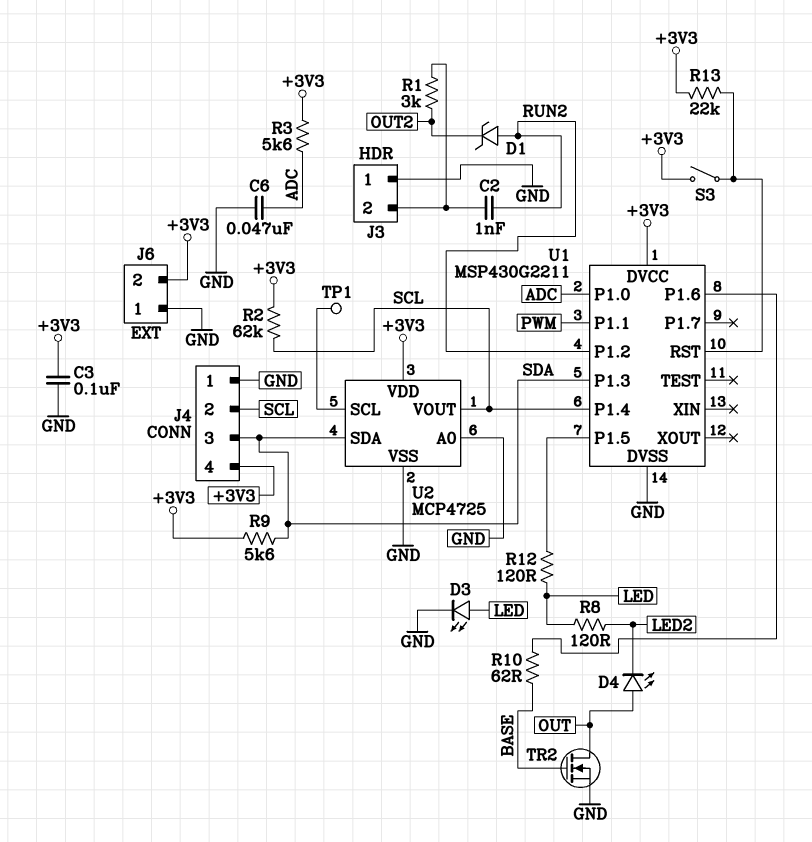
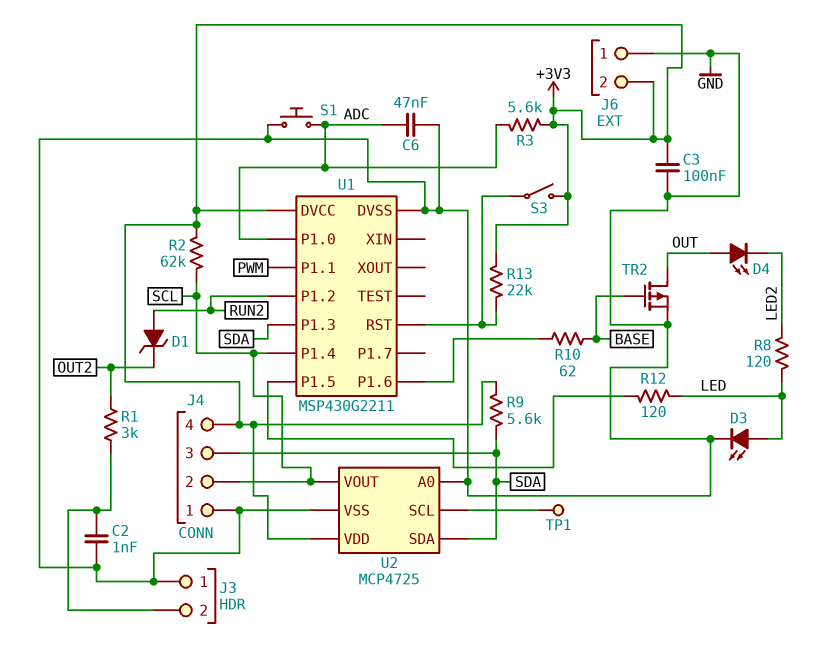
C2: 1nF (J3/2, RUN2) -> 1nF (GND, J3/2)
S1: none -> button (ADC, GND)
TR2: NMOS (G BASE, D OUT, S GND) -> PMOS (G BASE, D OUT, S GND)

